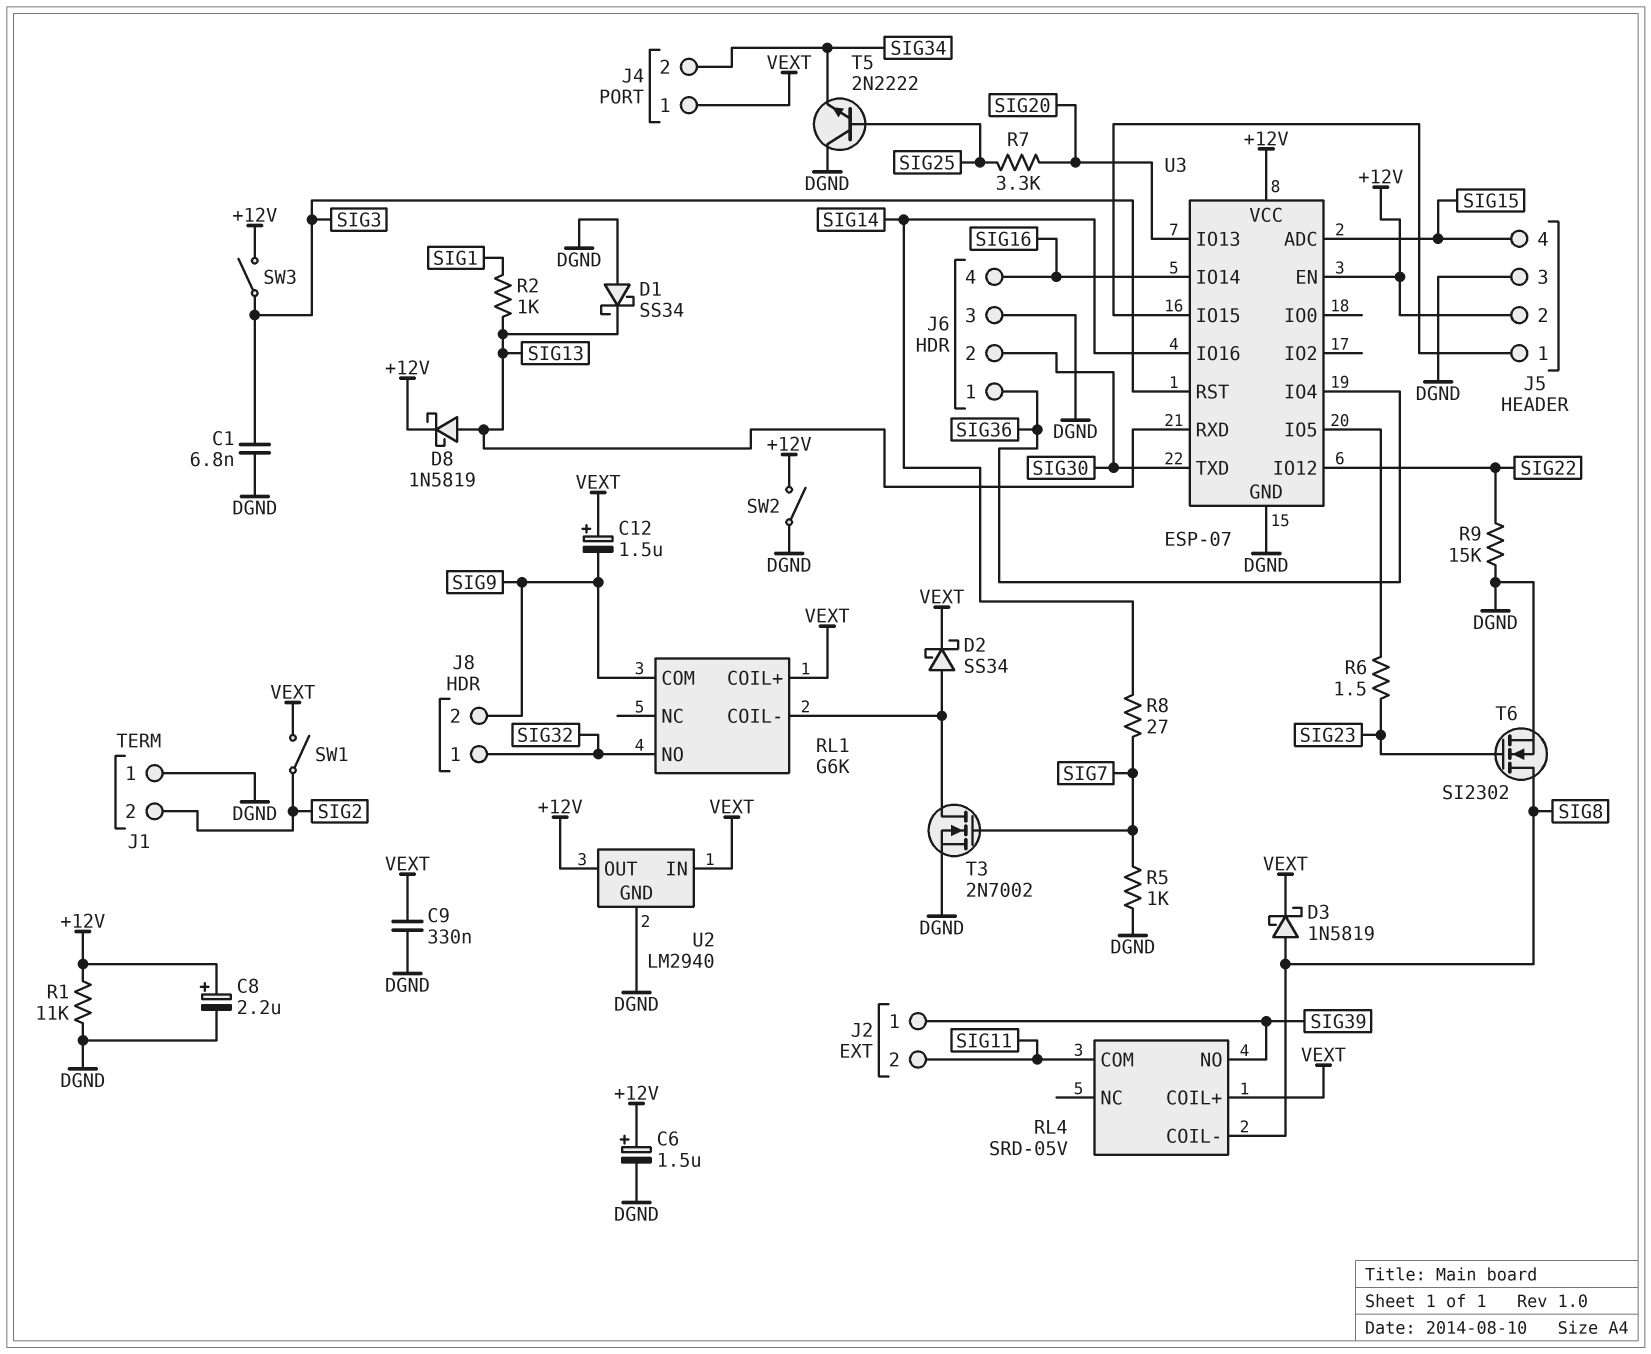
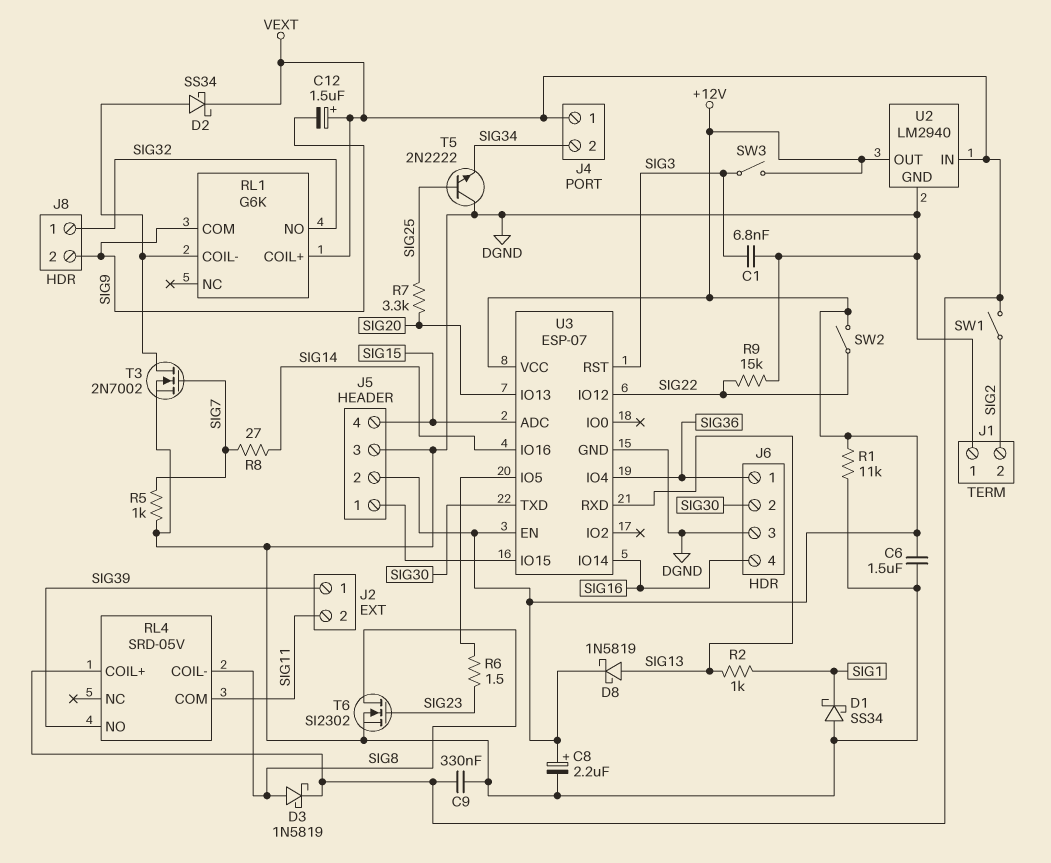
C6: 1.5uF (plus +12V, minus DGND) -> 1.5uF (+12V, DGND)
D1: schottky SS34 (A DGND, K SIG13) -> schottky SS34 (A DGND, K SIG1)
SW2: switch (+12V, DGND) -> switch (+12V, SIG22)

